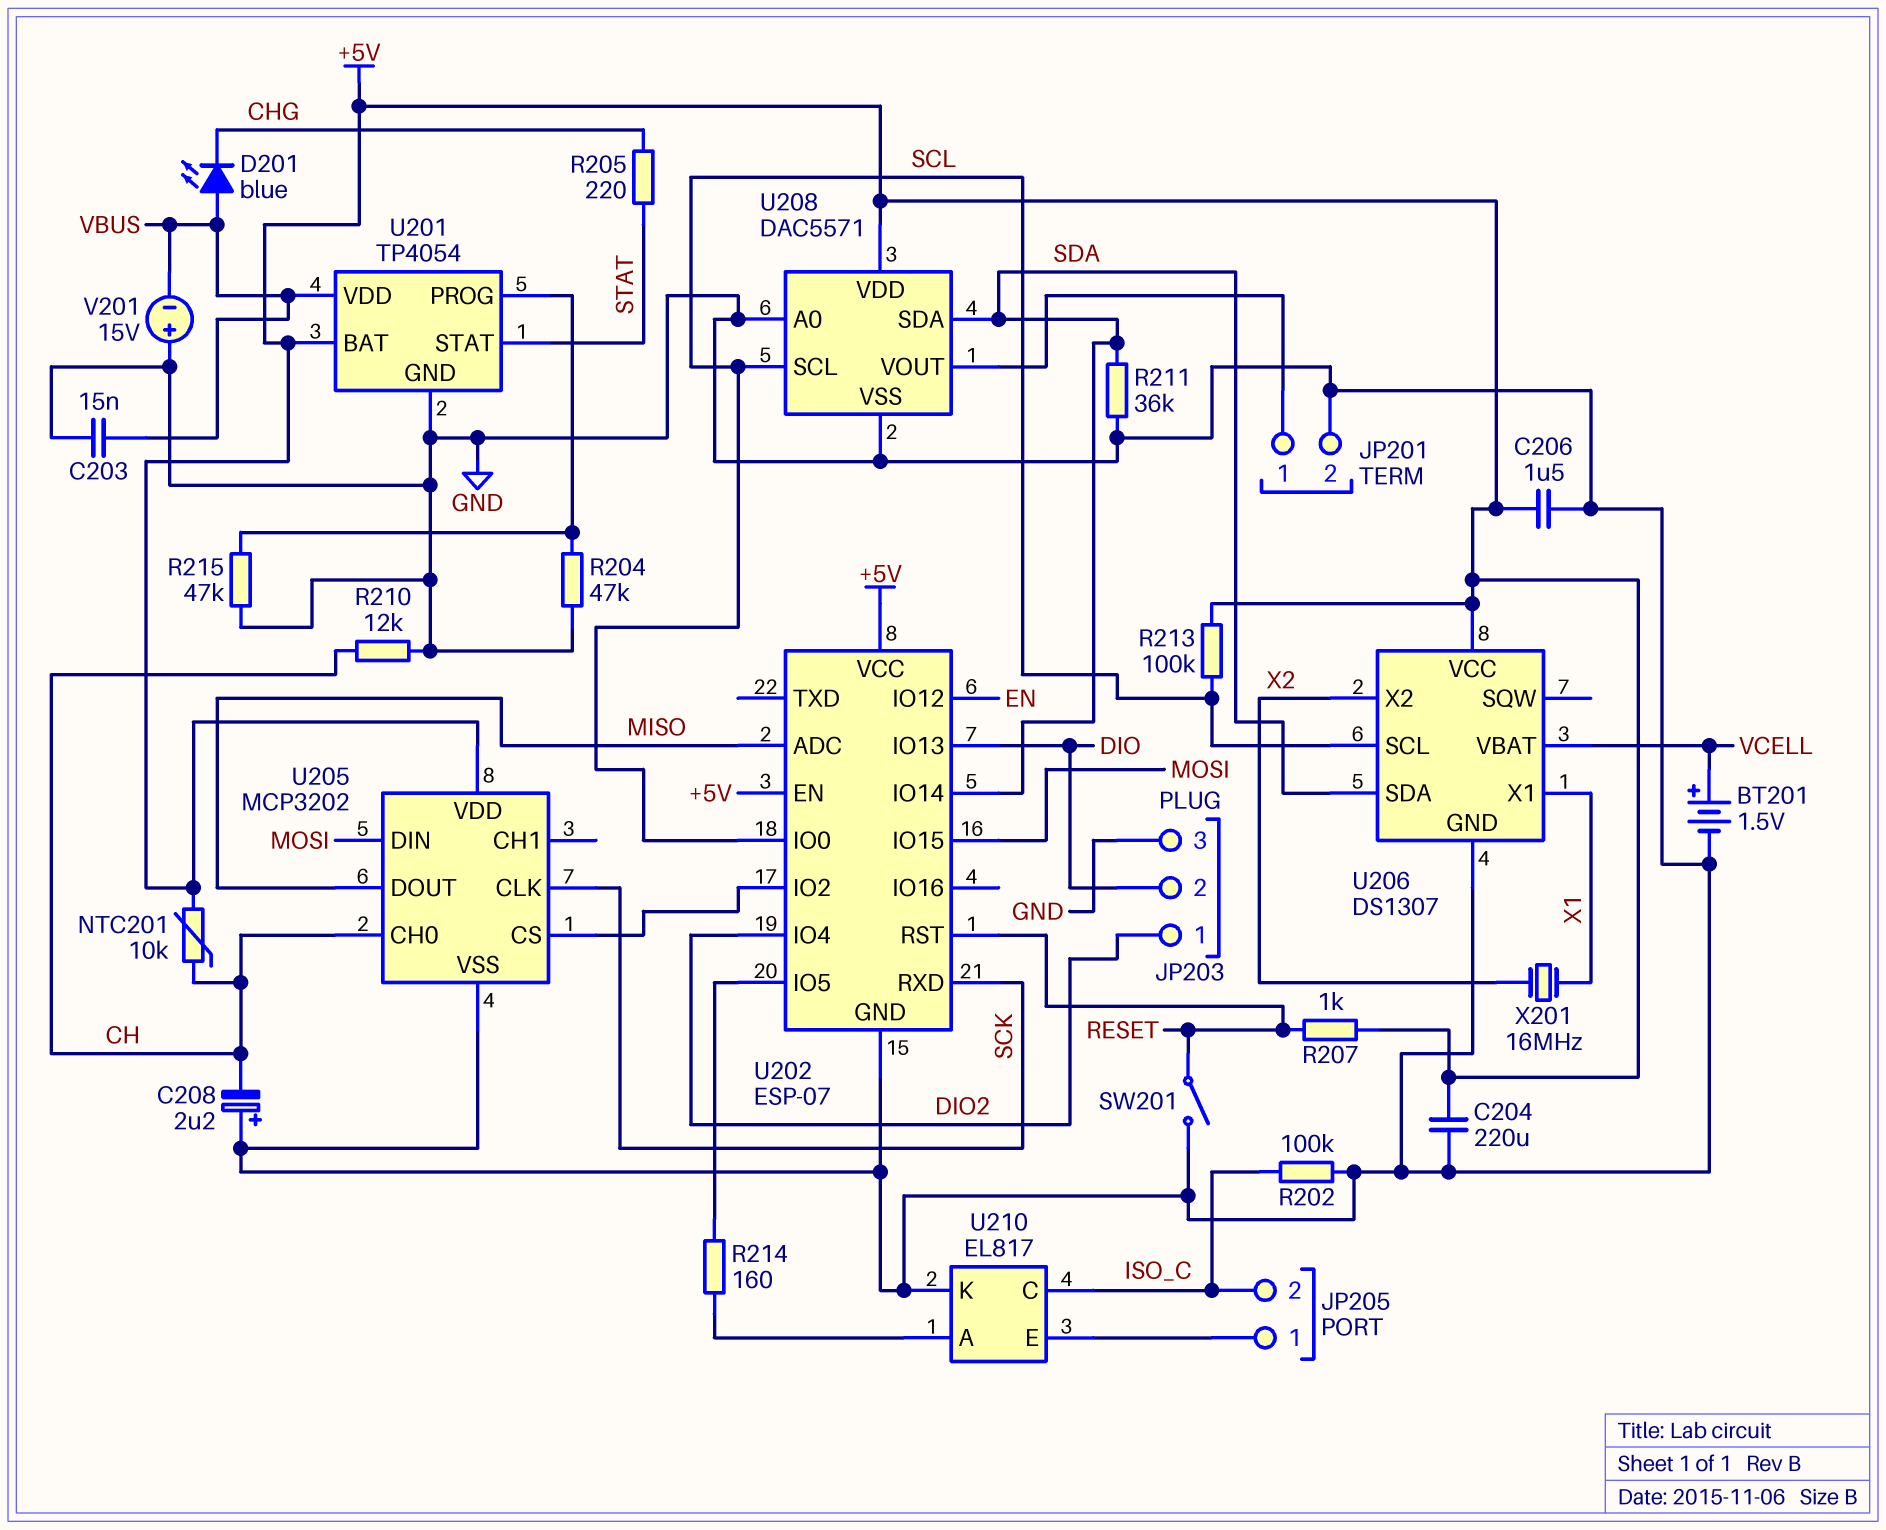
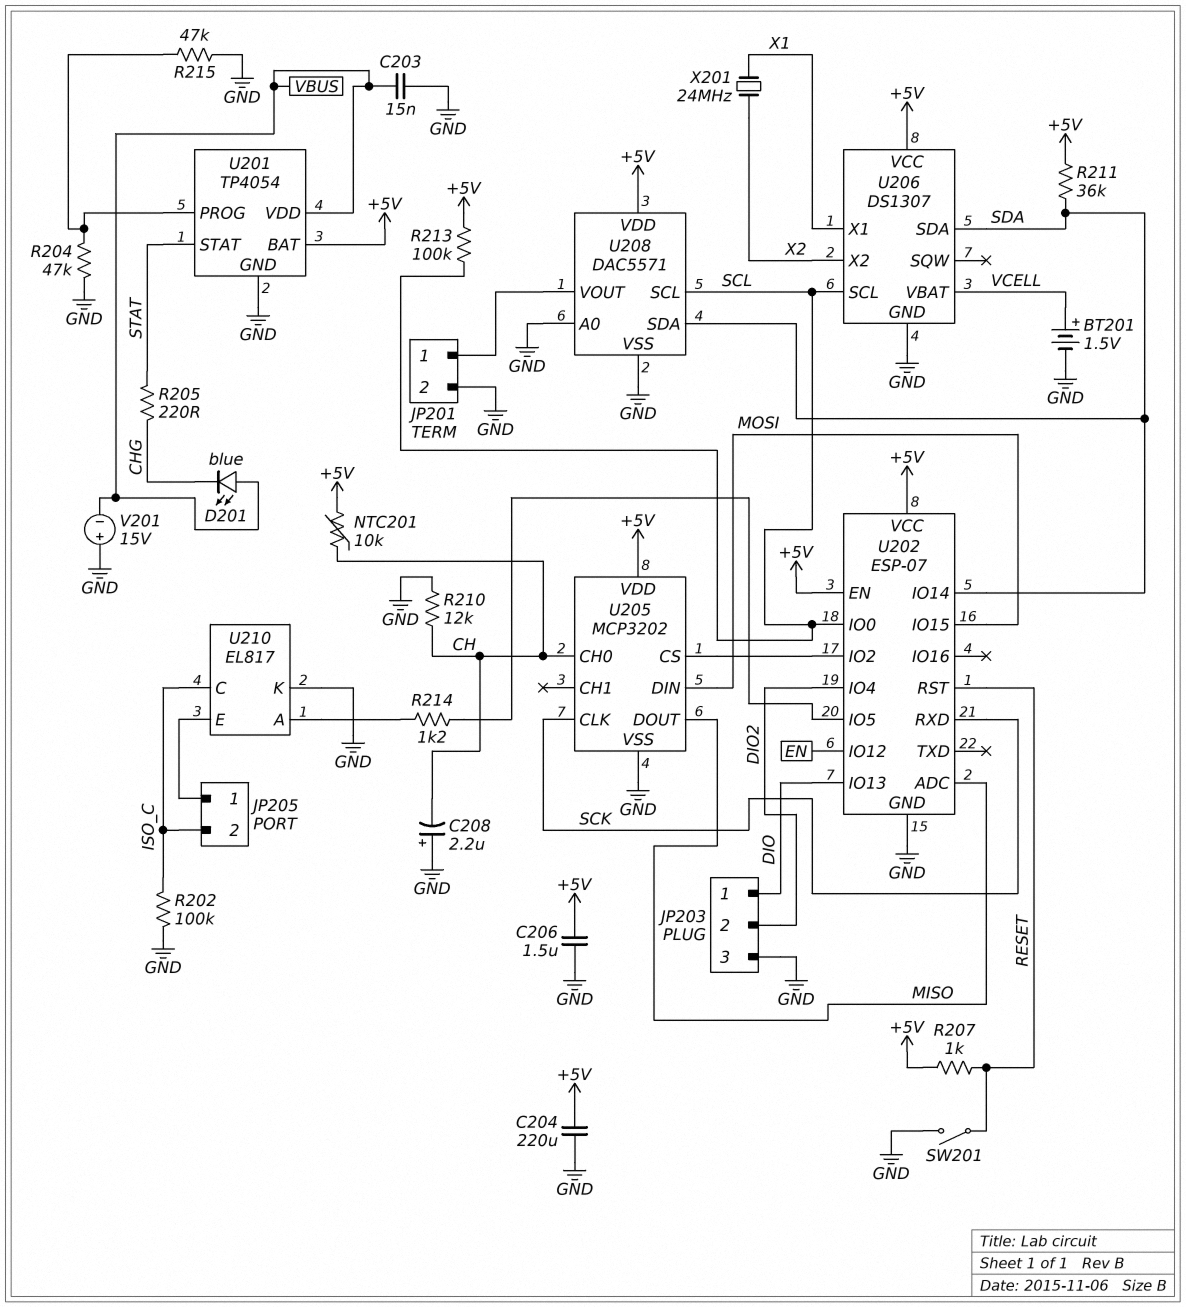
JP203 pin 1: DIO2 -> DIO
JP203 pin 2: DIO -> DIO2
R211: 36k (GND, SDA) -> 36k (+5V, SDA)
R214: 160 (U202/IO5, U210/A) -> 1.2k (U202/IO5, U210/A)
X201: 16MHz (X1, X2) -> 24MHz (X1, X2)

